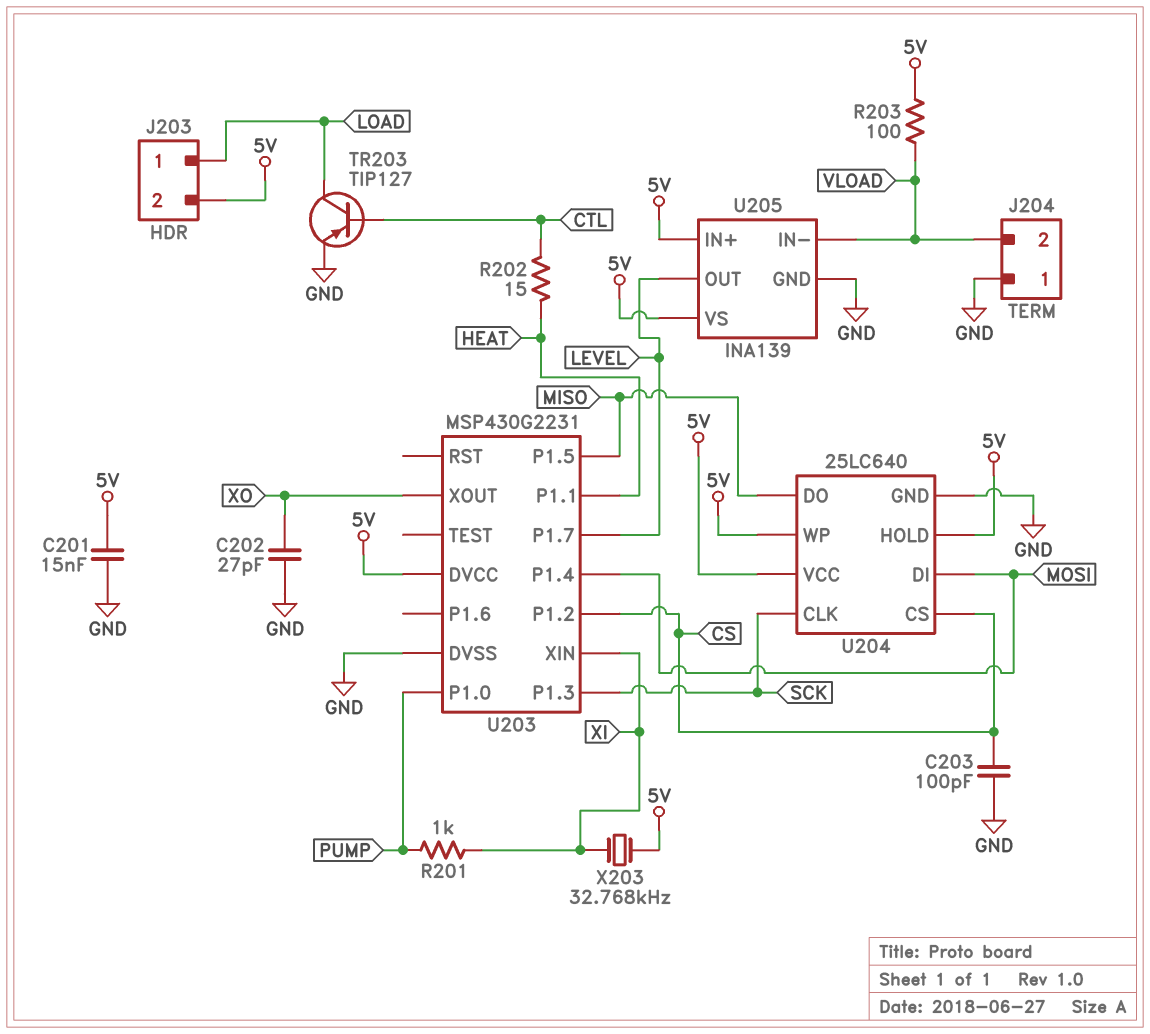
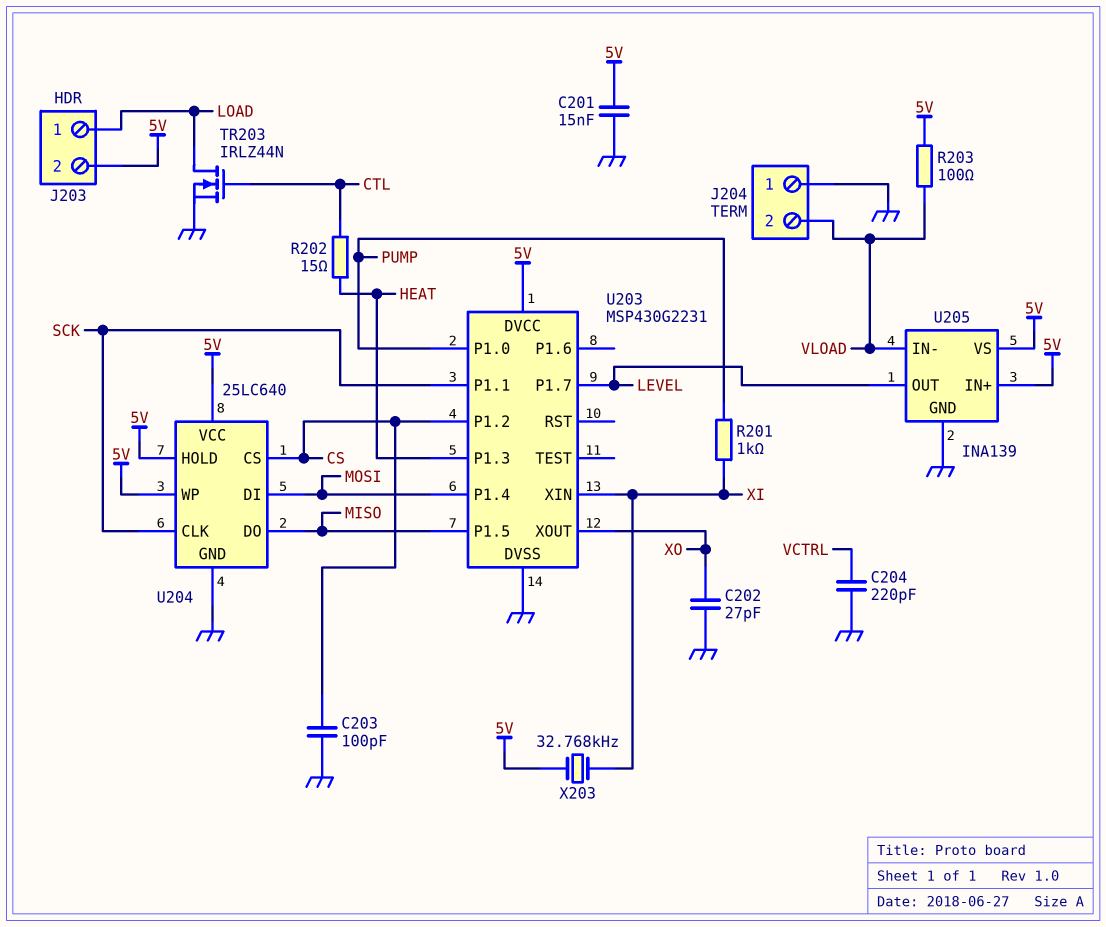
C204: none -> 220pF (GND, VCTRL)
TR203: PNP TIP127 (B CTL, C LOAD, E GND) -> NMOS IRLZ44N (G CTL, D LOAD, S GND)
U203 pin P1.1: HEAT -> SCK
U203 pin P1.3: SCK -> HEAT

